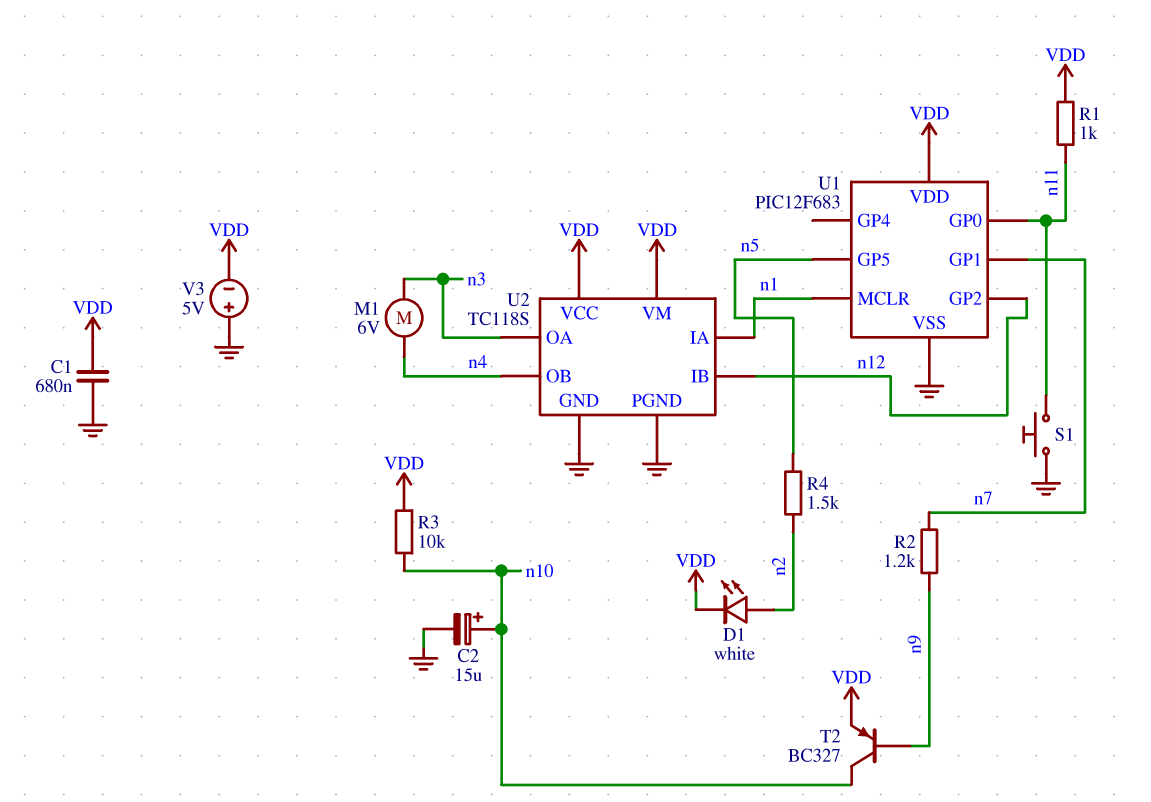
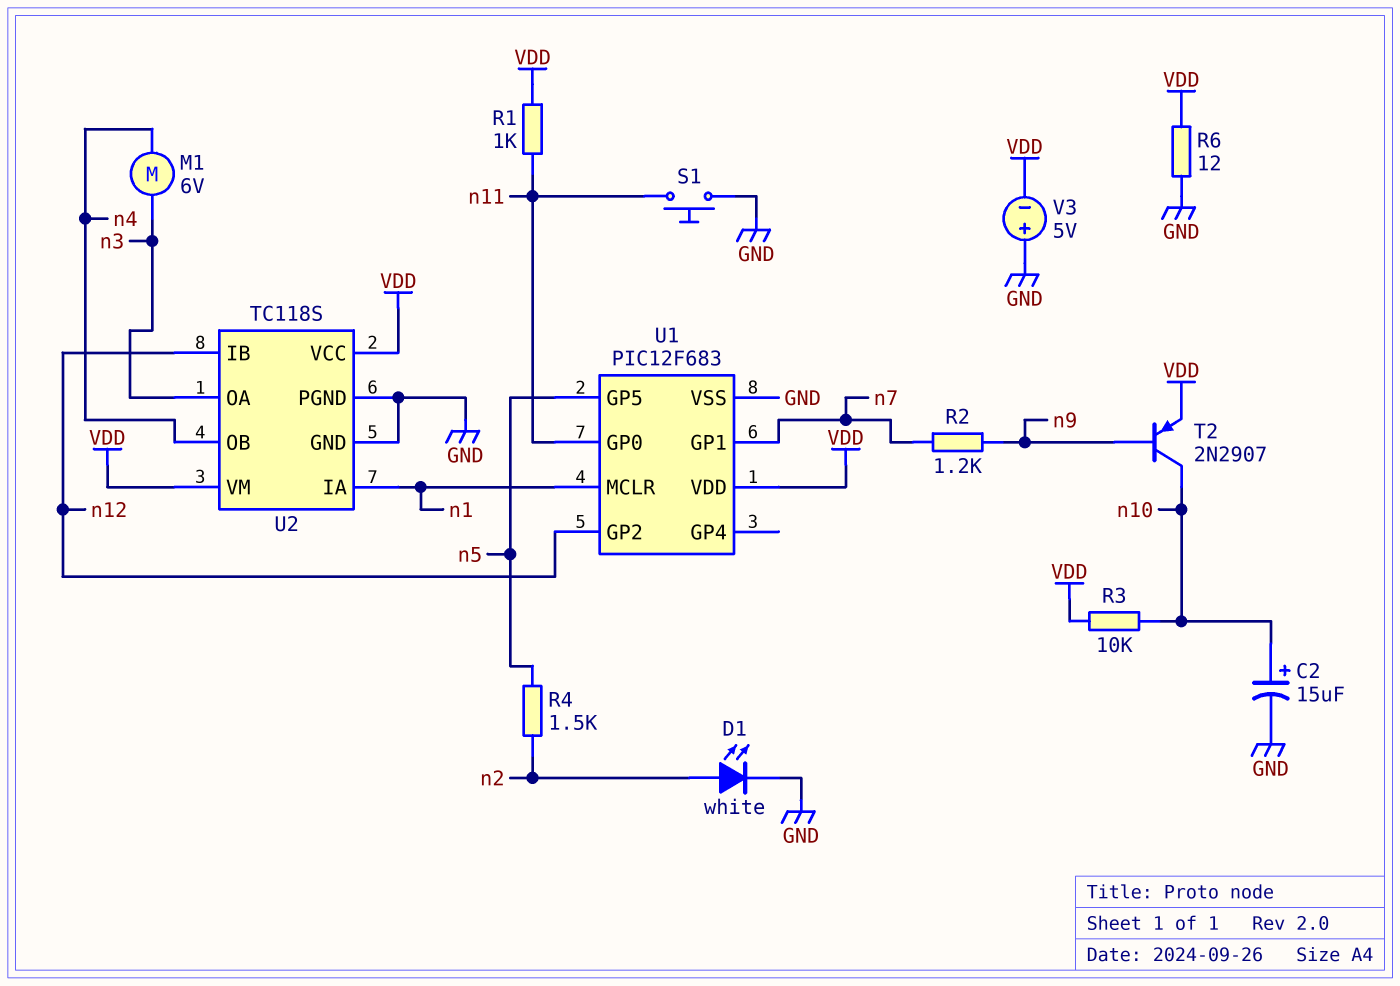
C1: 680nF (GND, VDD) -> none
D1: LED white (A n2, K VDD) -> LED white (A n2, K GND)
R6: none -> 12 (GND, VDD)
T2: PNP BC327 (B n9, C n10, E VDD) -> PNP 2N2907 (B n9, C n10, E VDD)

